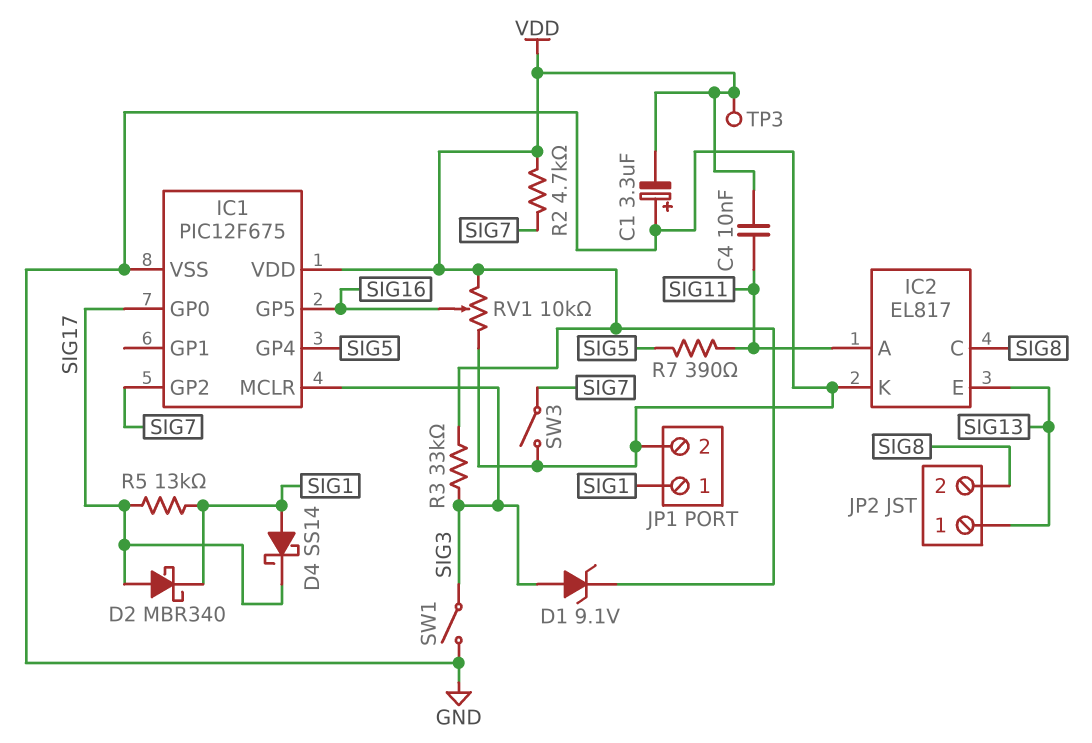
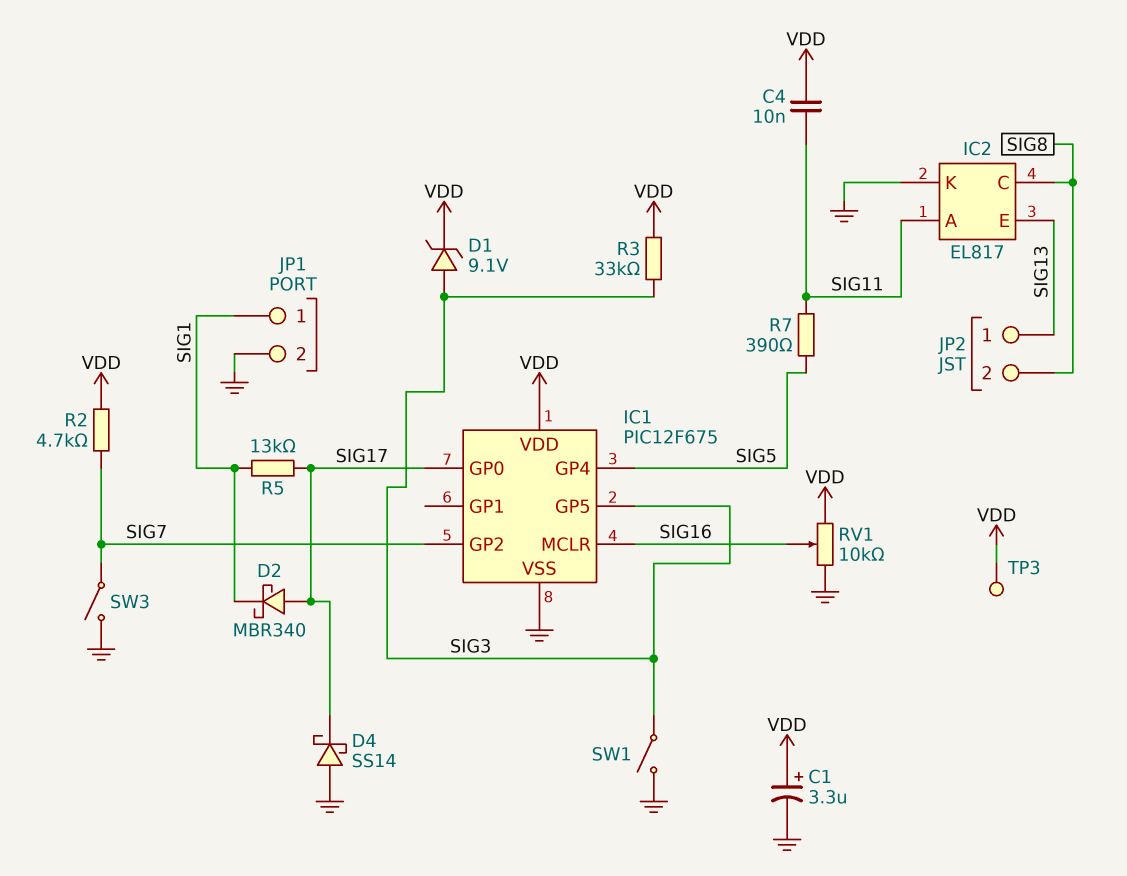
C1: 3.3uF (plus GND, minus VDD) -> 3.3uF (plus VDD, minus GND)
D4: schottky SS14 (A SIG1, K SIG17) -> schottky SS14 (A GND, K SIG17)
IC1 pin GP5: SIG16 -> SIG3
IC1 pin MCLR: SIG3 -> SIG16

